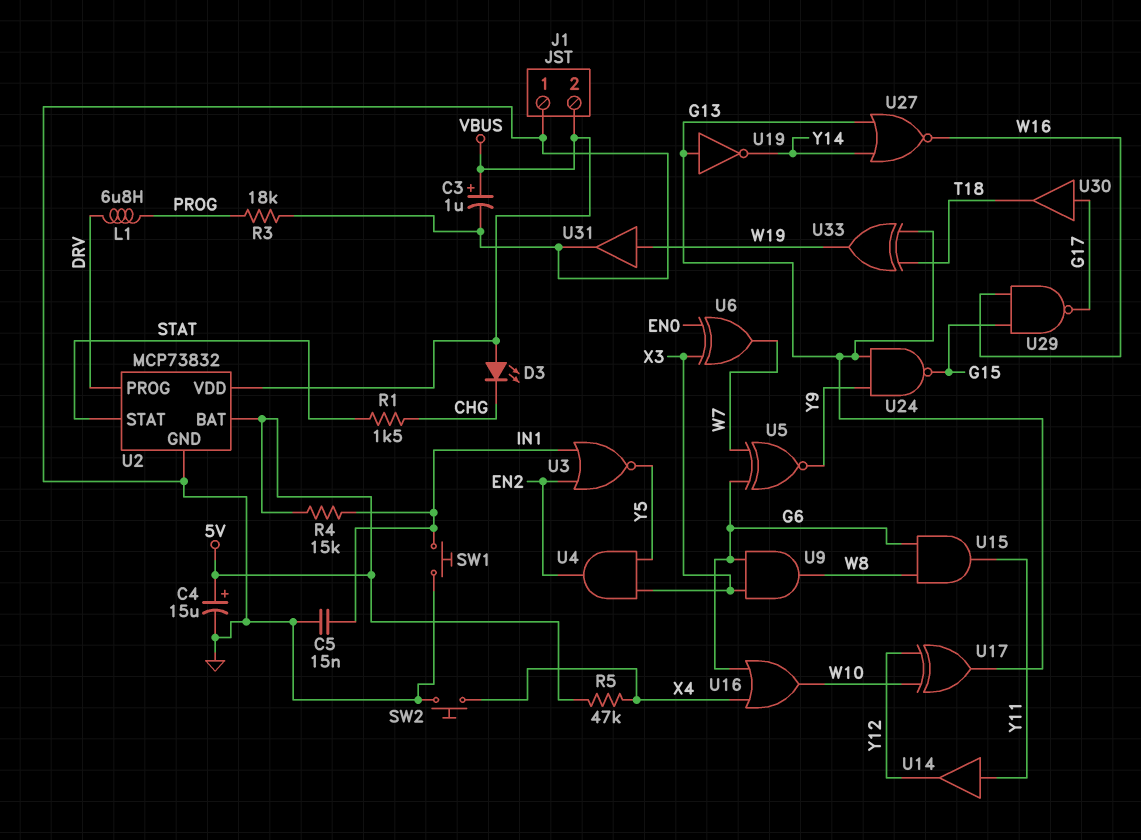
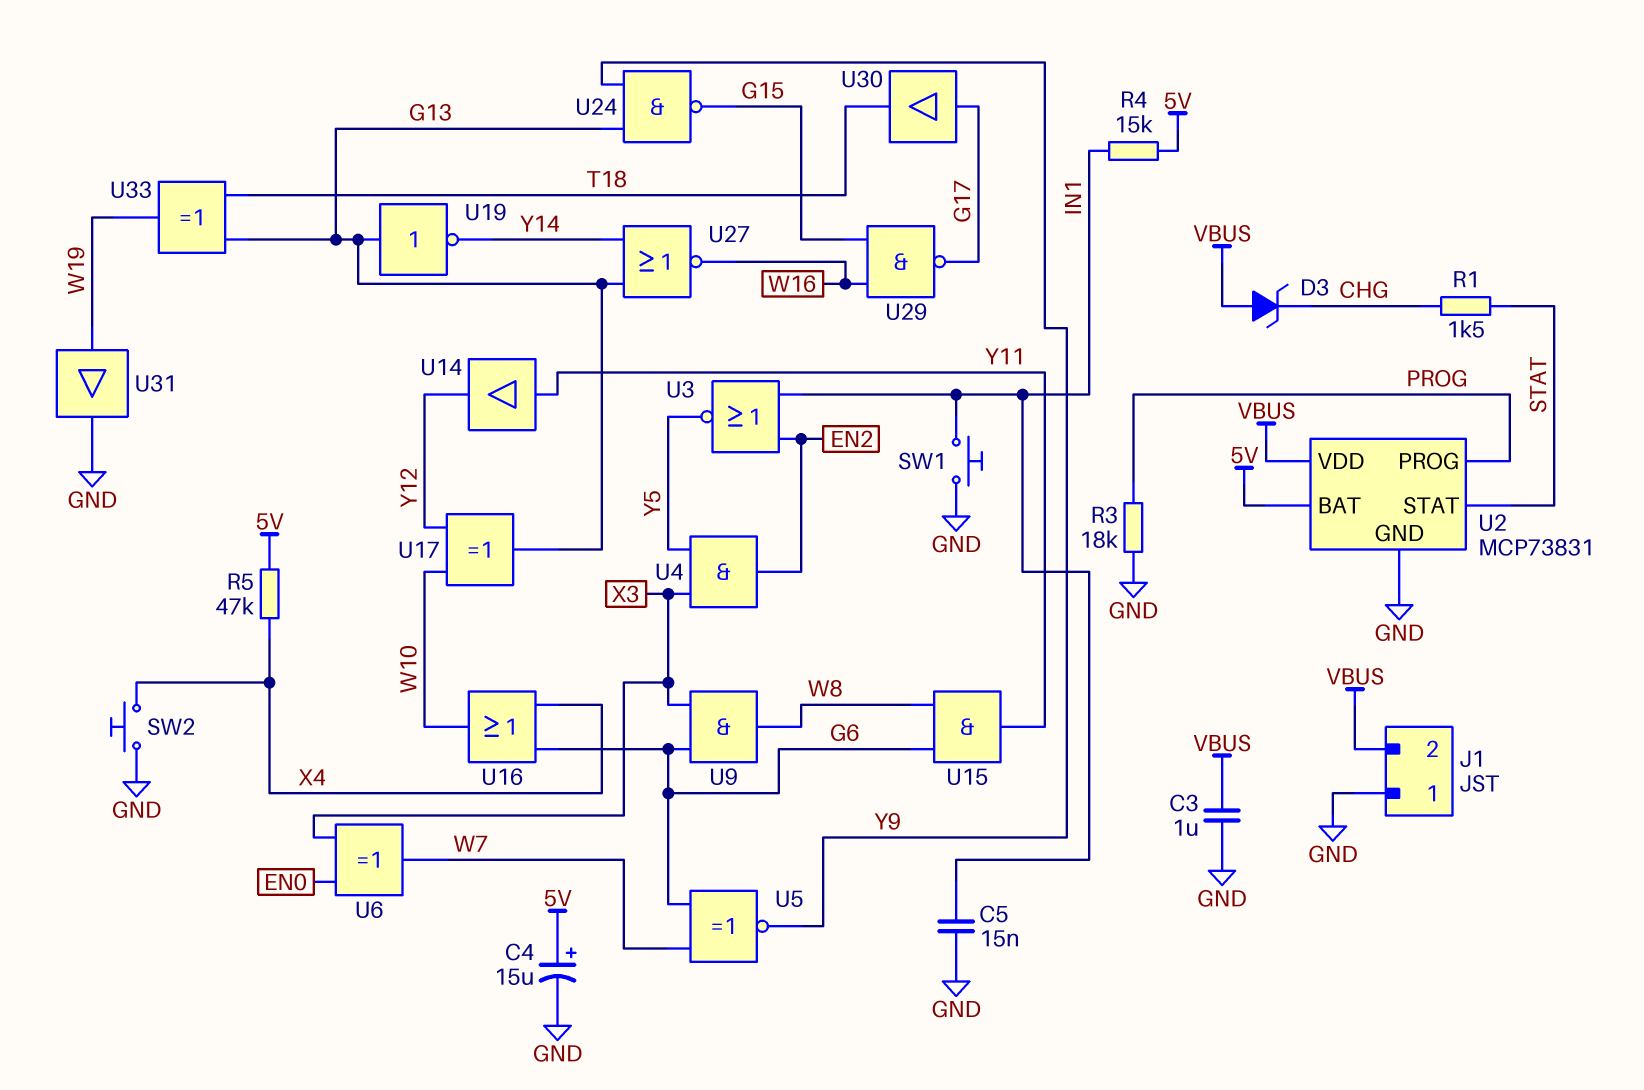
C3: 1uF (plus VBUS, minus GND) -> 1uF (GND, VBUS)
D3: LED (A VBUS, K CHG) -> zener (A VBUS, K CHG)
L1: 6.8uH (DRV, PROG) -> none
U2: MCP73832 -> MCP73831
U2 pin PROG: DRV -> PROG

